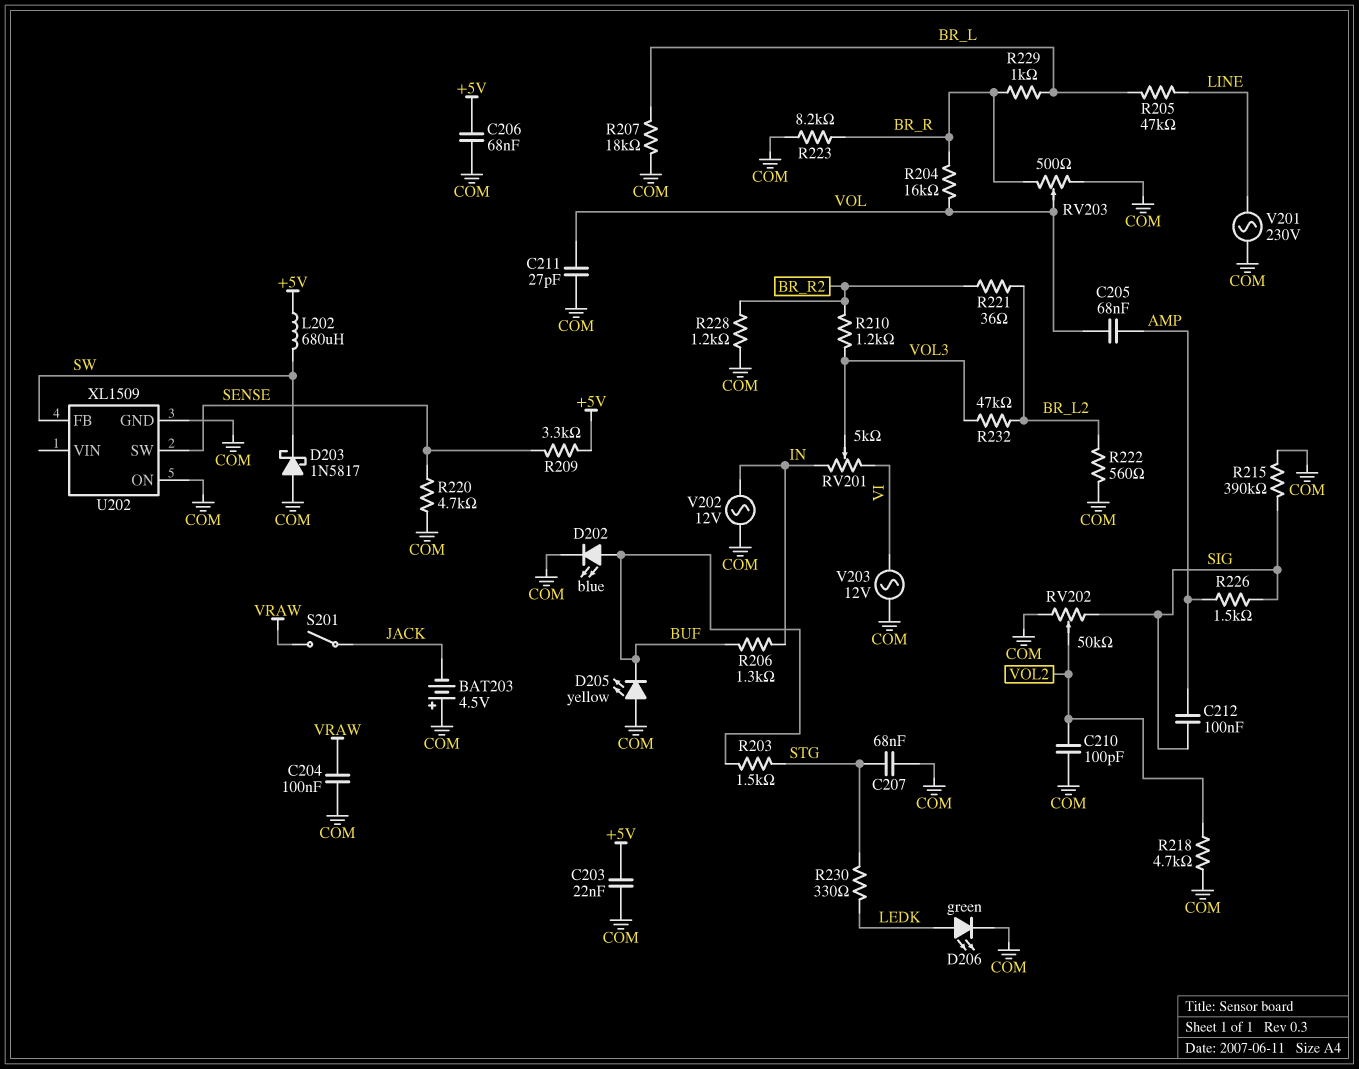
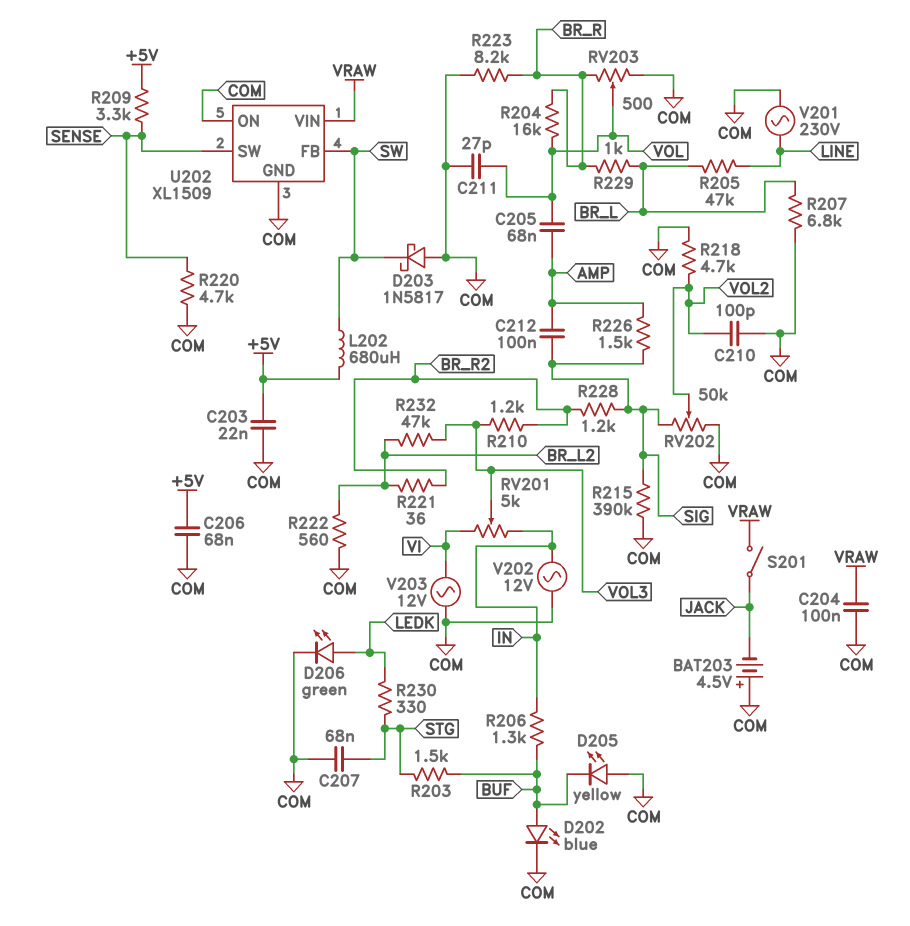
R207: 18k (BR_L, COM) -> 6.8k (BR_L, COM)
R228: 1.2k (BR_R2, COM) -> 1.2k (BR_R2, SIG)
U202 pin VIN: none -> VRAW

